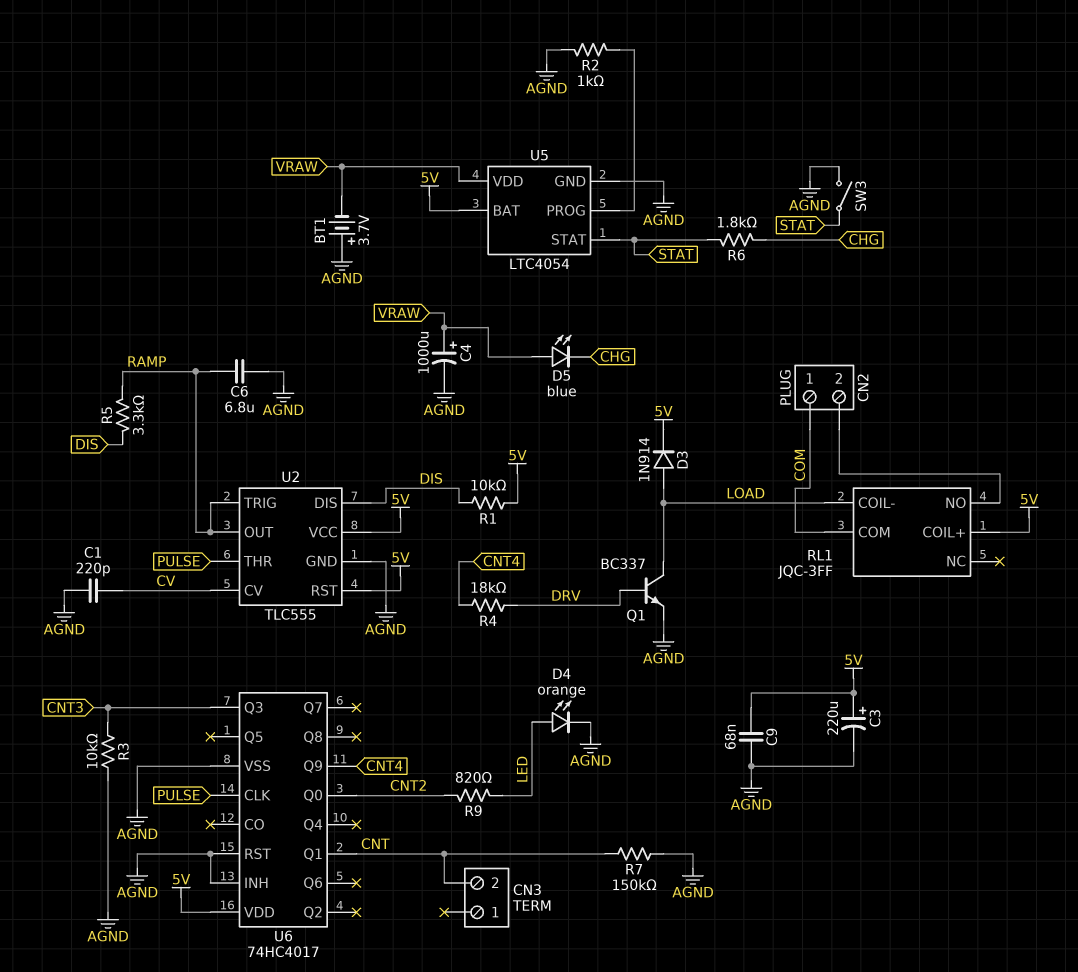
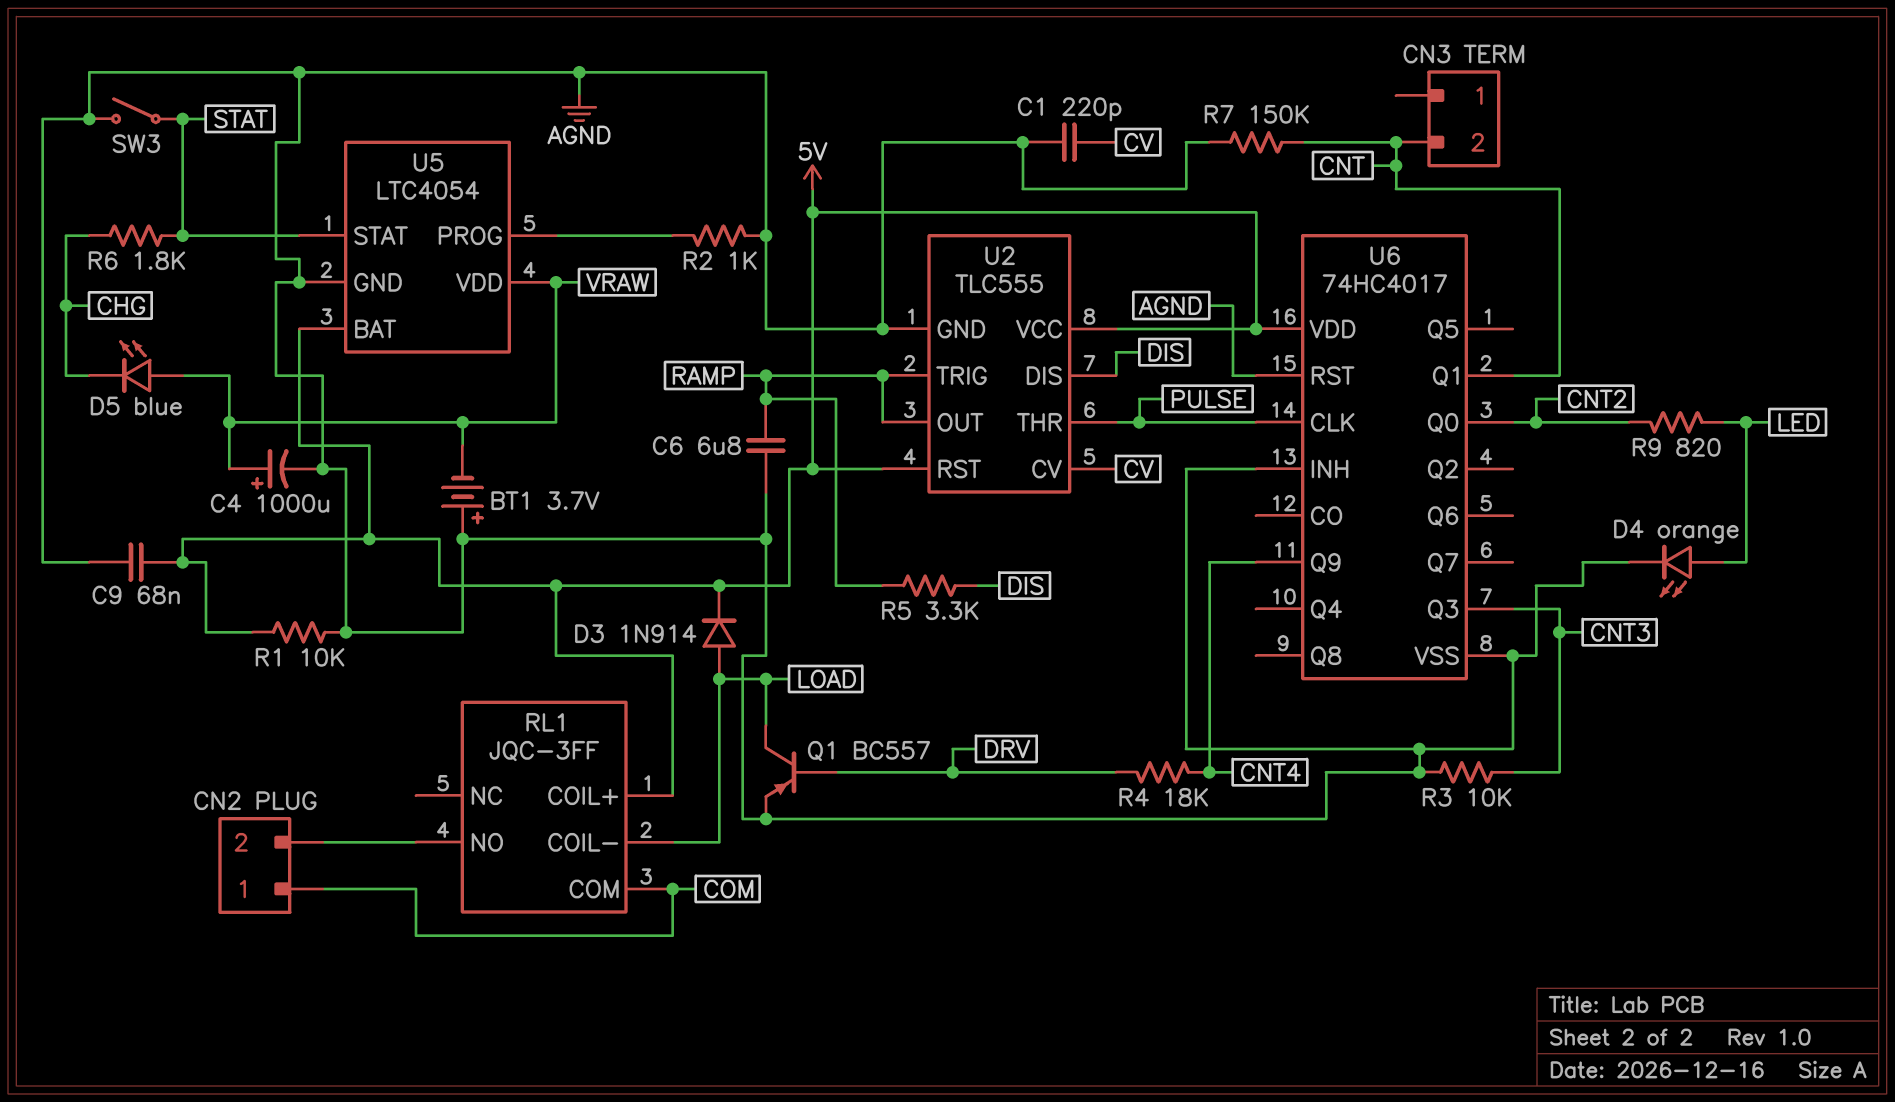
C3: 220uF (plus 5V, minus AGND) -> none
Q1: NPN BC337 (B DRV, C LOAD, E AGND) -> PNP BC557 (B DRV, C LOAD, E AGND)
R1: 10k (5V, DIS) -> 10k (5V, AGND)

